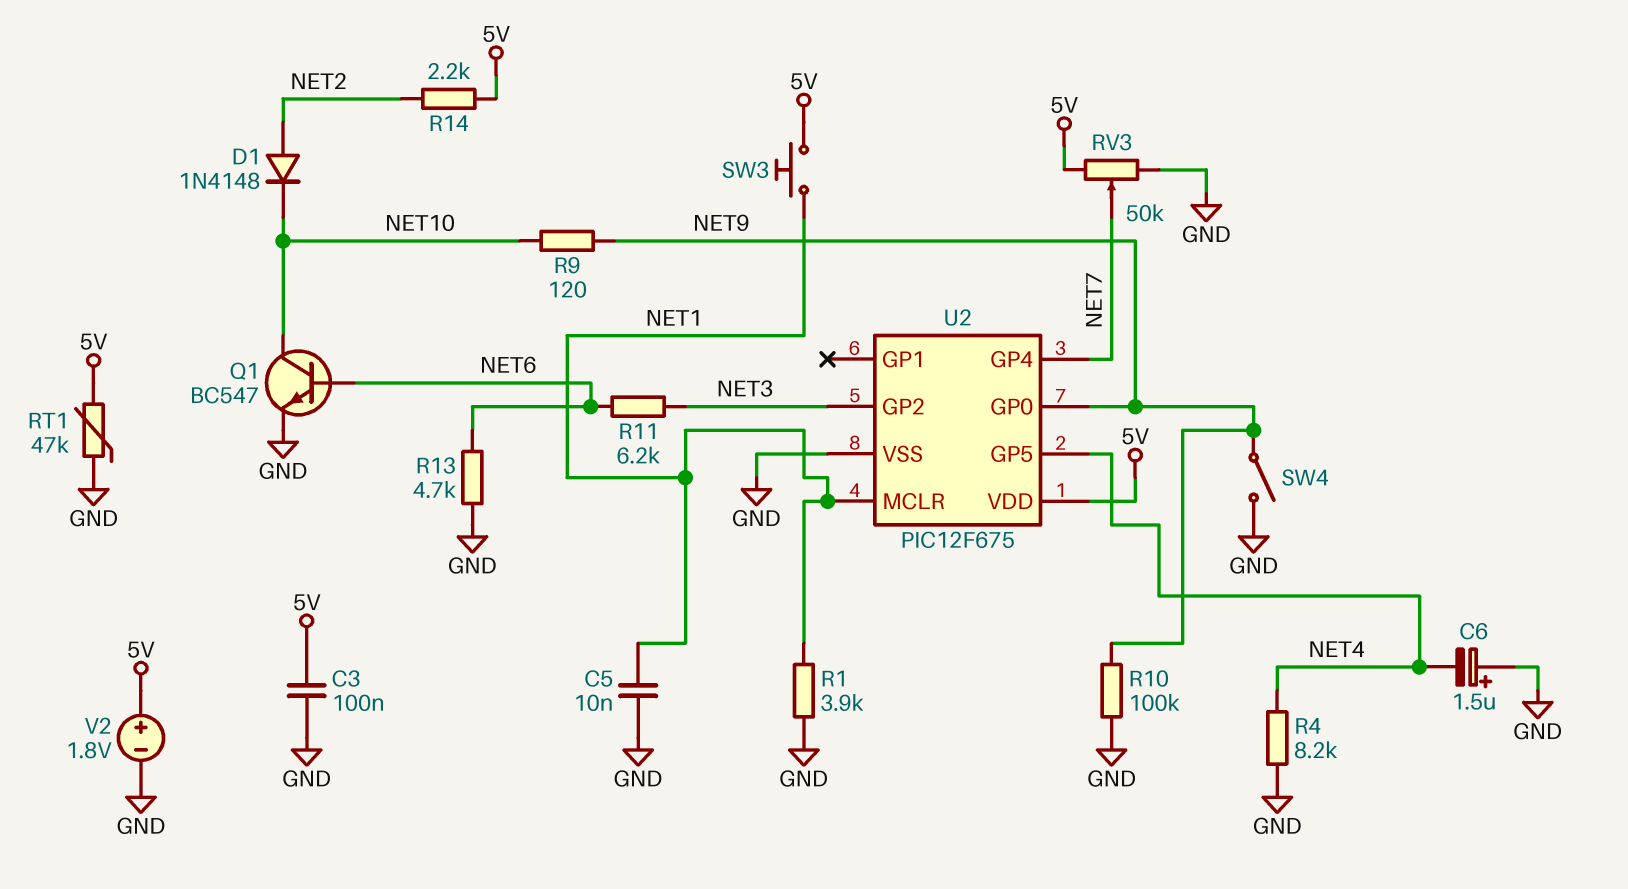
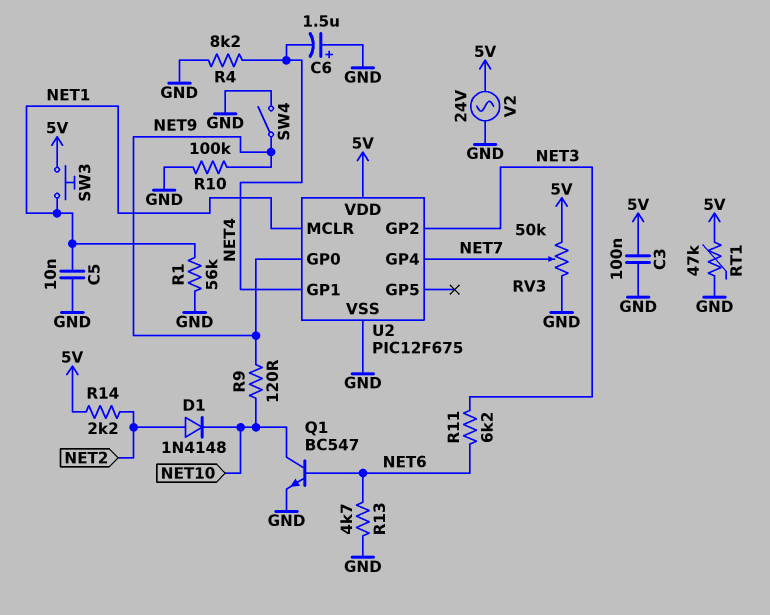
R1: 3.9k (GND, NET1) -> 56k (GND, NET1)
U2 pin GP1: none -> NET4
U2 pin GP5: NET4 -> none
V2: 1.8V (plus 5V, minus GND) -> AC 24V (5V, GND)

